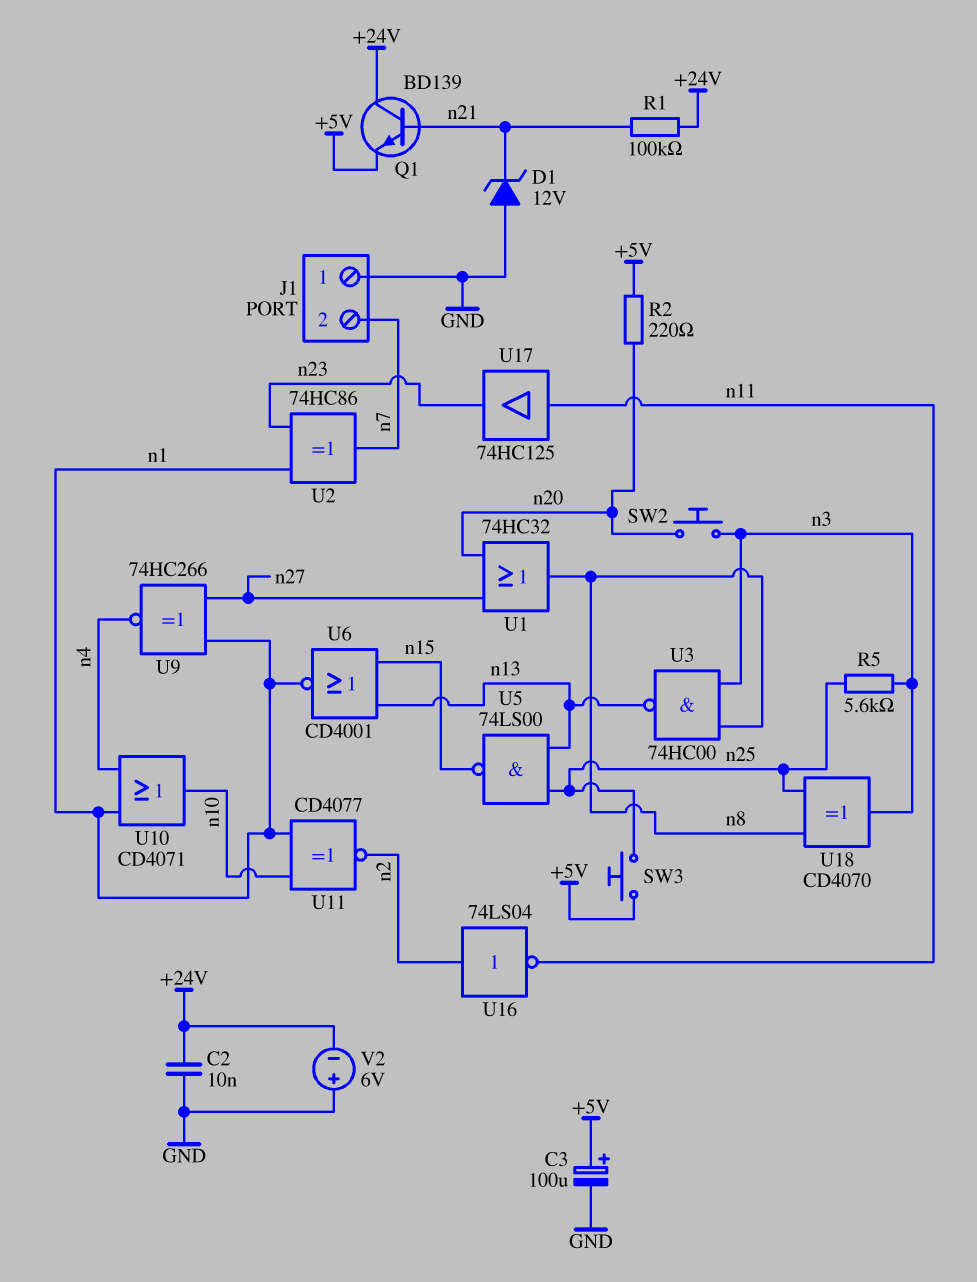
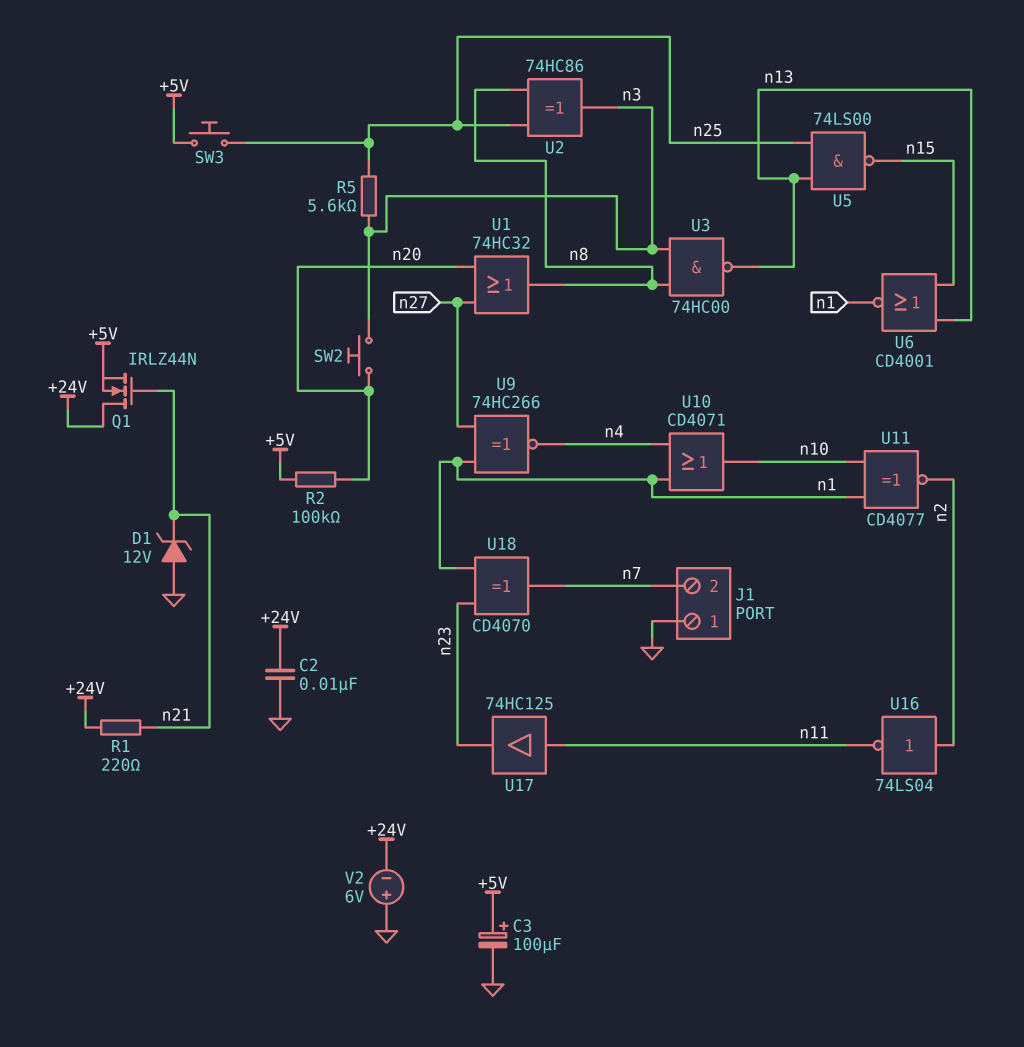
Q1: NPN BD139 (B n21, C +24V, E +5V) -> NMOS IRLZ44N (G n21, D +24V, S +5V)
R1: 100k (+24V, n21) -> 220 (+24V, n21)
R2: 220 (+5V, n20) -> 100k (+5V, n20)
U2: XOR 74HC86 (in n1, in n23, out n7) -> XOR 74HC86 (in n8, in n25, out n3)
U18: XOR CD4070 (in n8, in n25, out n3) -> XOR CD4070 (in n1, in n23, out n7)

